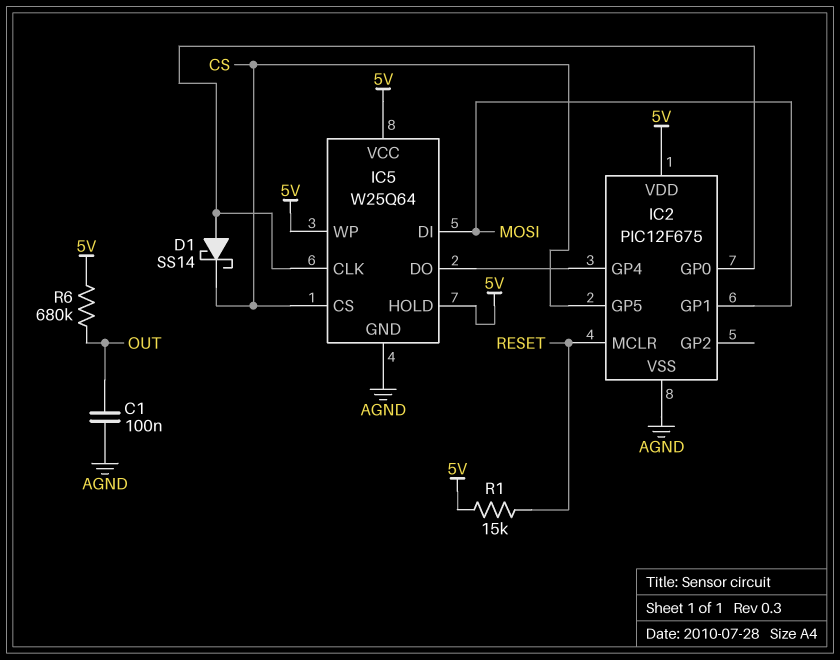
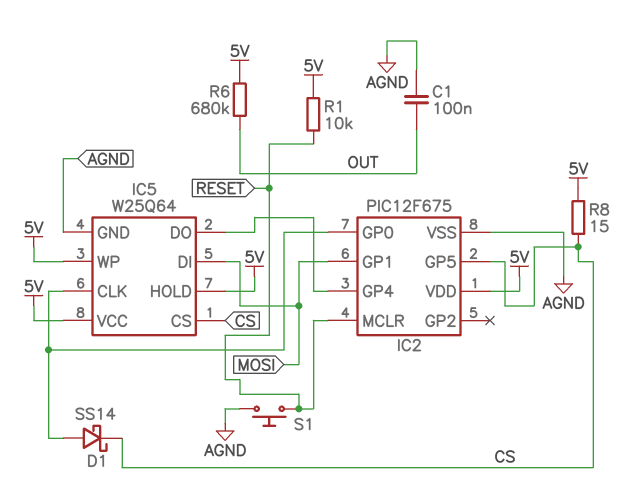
R1: 15k (5V, RESET) -> 10k (5V, RESET)
R8: none -> 15 (5V, CS)
S1: none -> button (AGND, RESET)

